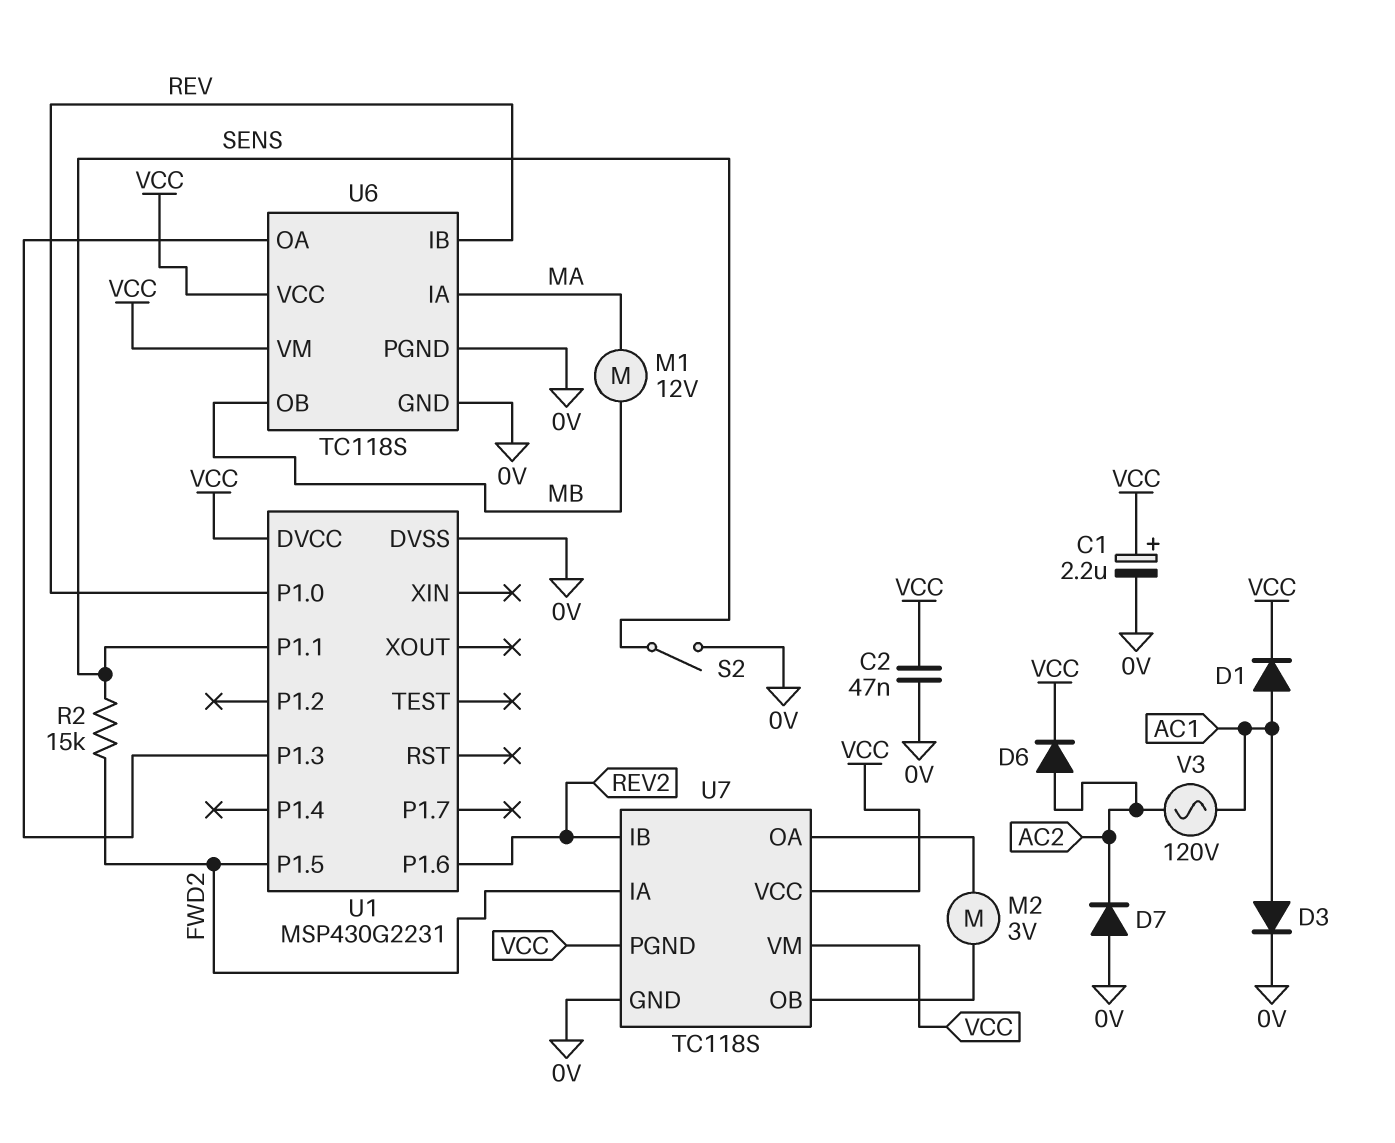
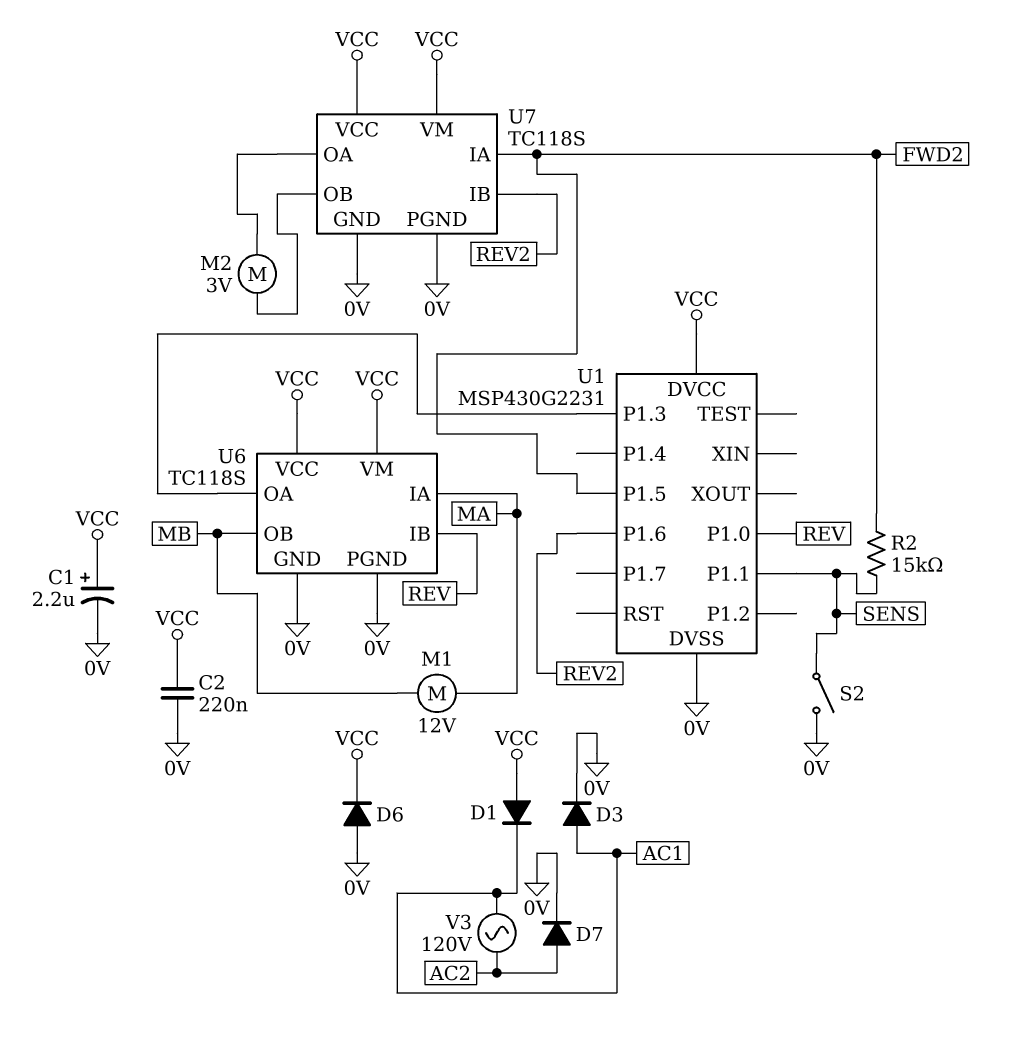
C2: 47nF (0V, VCC) -> 220nF (0V, VCC)
D1: diode (A AC1, K VCC) -> diode (A VCC, K AC1)
D6: diode (A AC2, K VCC) -> diode (A 0V, K VCC)
D7: diode (A 0V, K AC2) -> diode (A AC2, K 0V)
U7 pin PGND: VCC -> 0V

